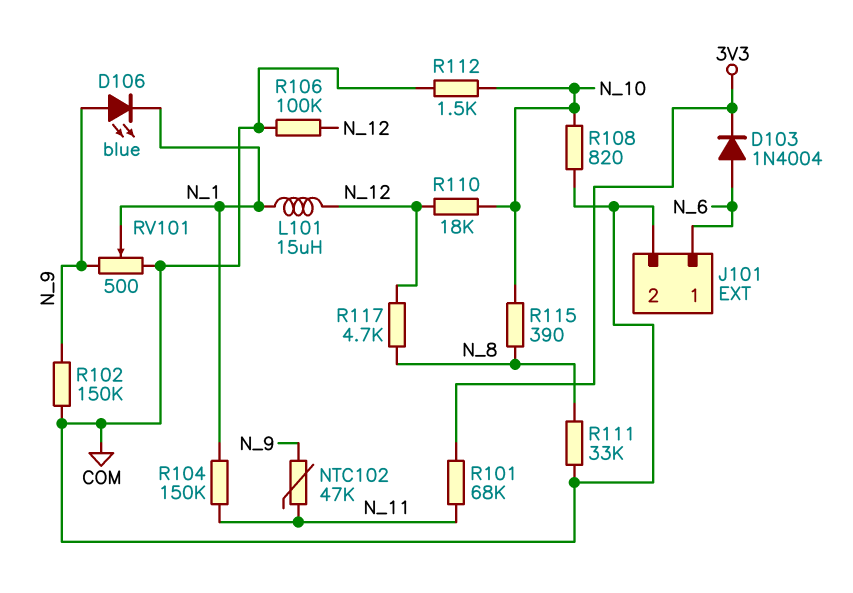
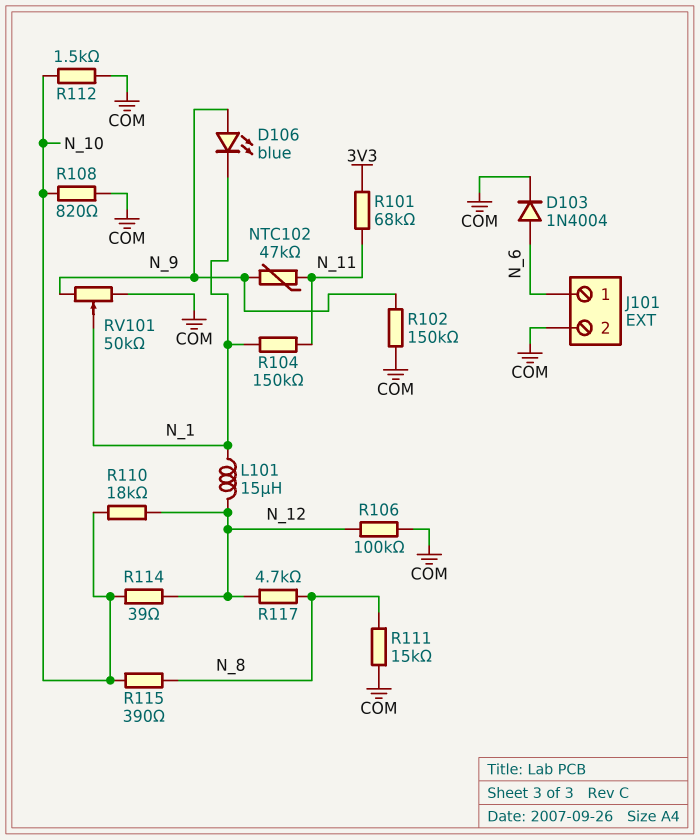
D103: diode 1N4004 (A N_6, K 3V3) -> diode 1N4004 (A N_6, K COM)
R111: 33k (COM, N_8) -> 15k (COM, N_8)
R114: none -> 39 (N_10, N_12)
RV101: 500 (COM, N_9, wiper N_1) -> 50k (COM, N_9, wiper N_1)

